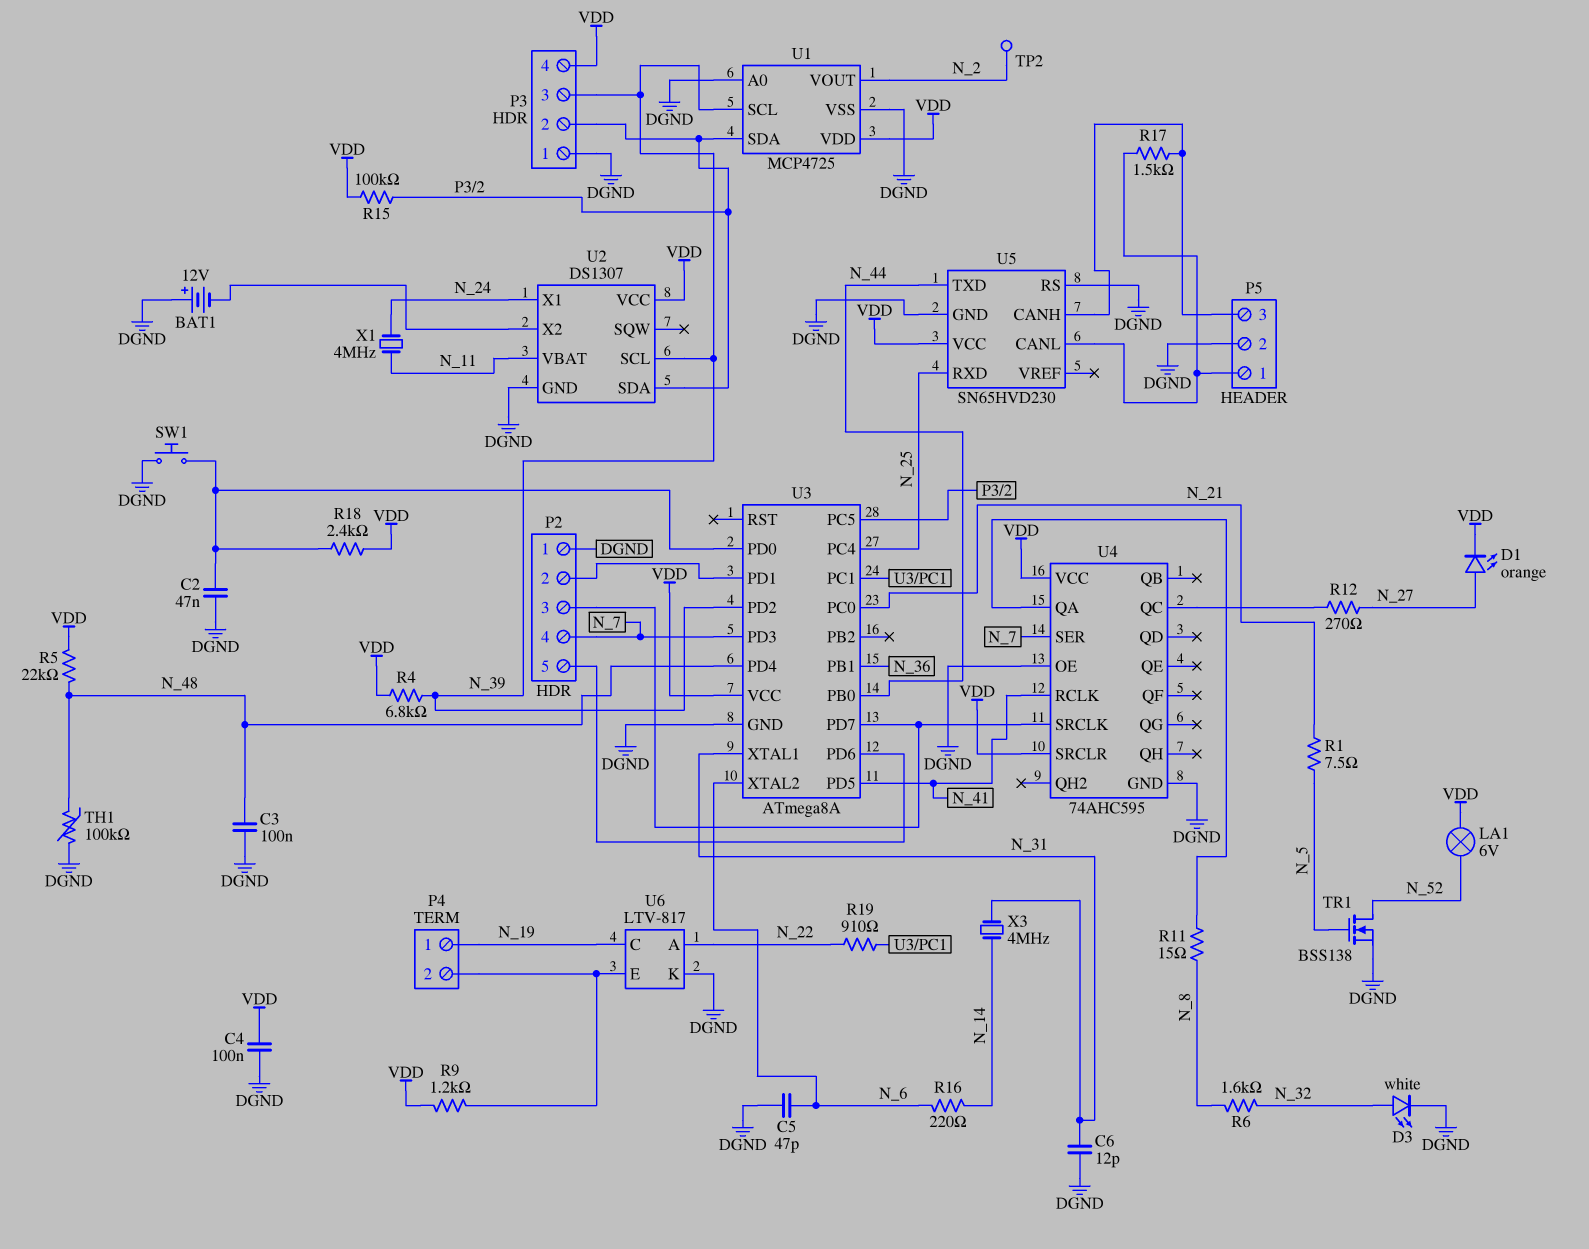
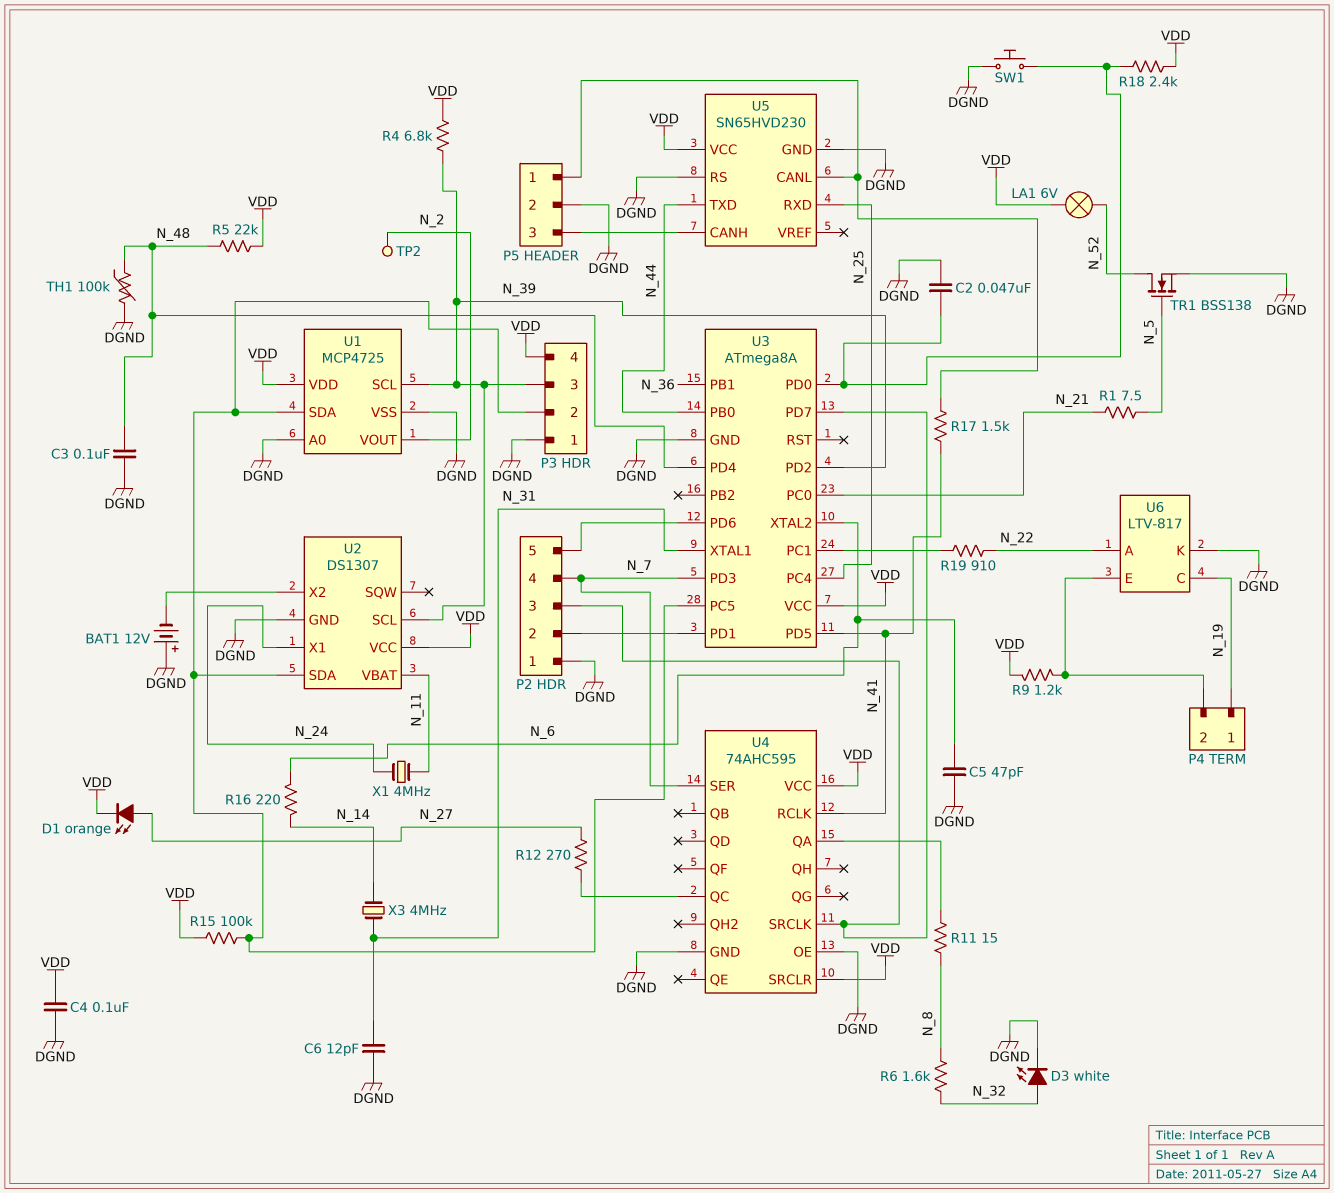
R17: 1.5k (P5/1, P5/3) -> 1.5k (N_41, P5/1)

